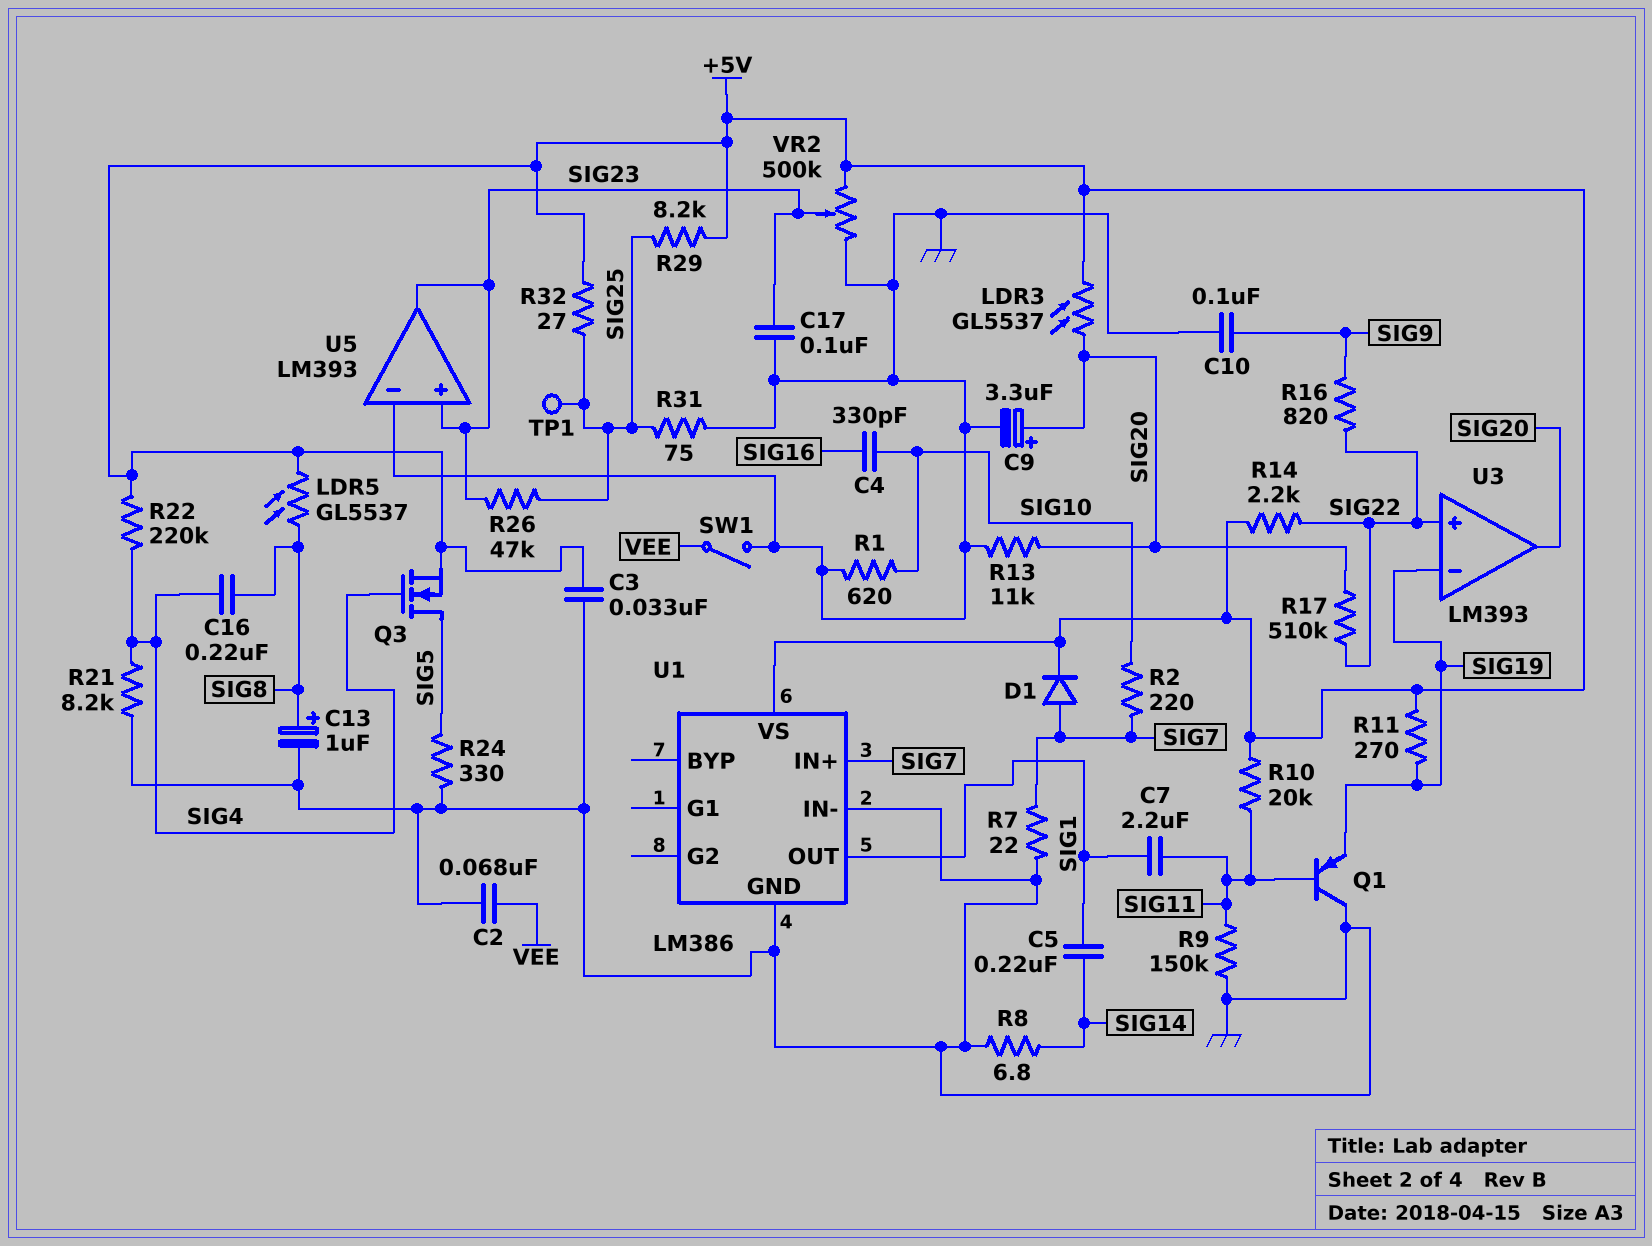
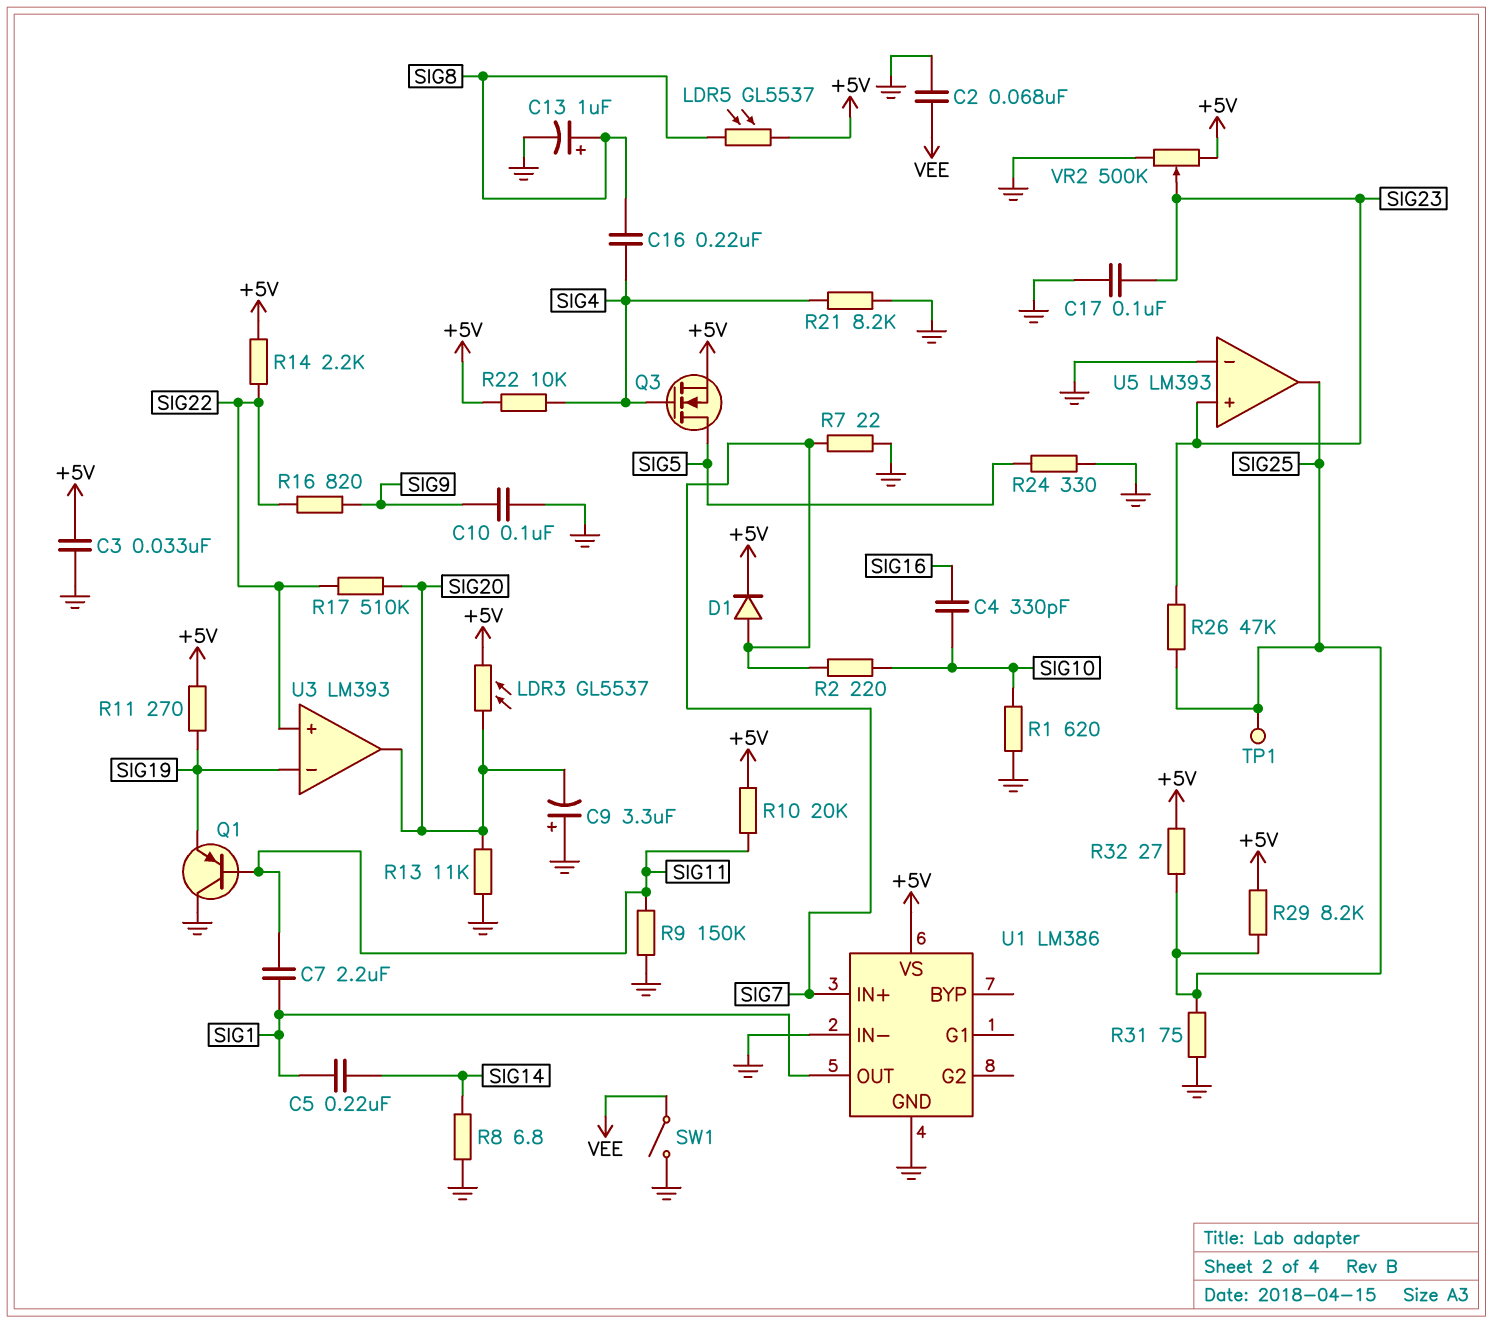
C9: 3.3uF (plus SIG20, minus GND) -> 3.3uF (plus GND, minus SIG20)
R22: 220k (+5V, SIG4) -> 10k (+5V, SIG4)
U5 pin out: SIG23 -> SIG25

